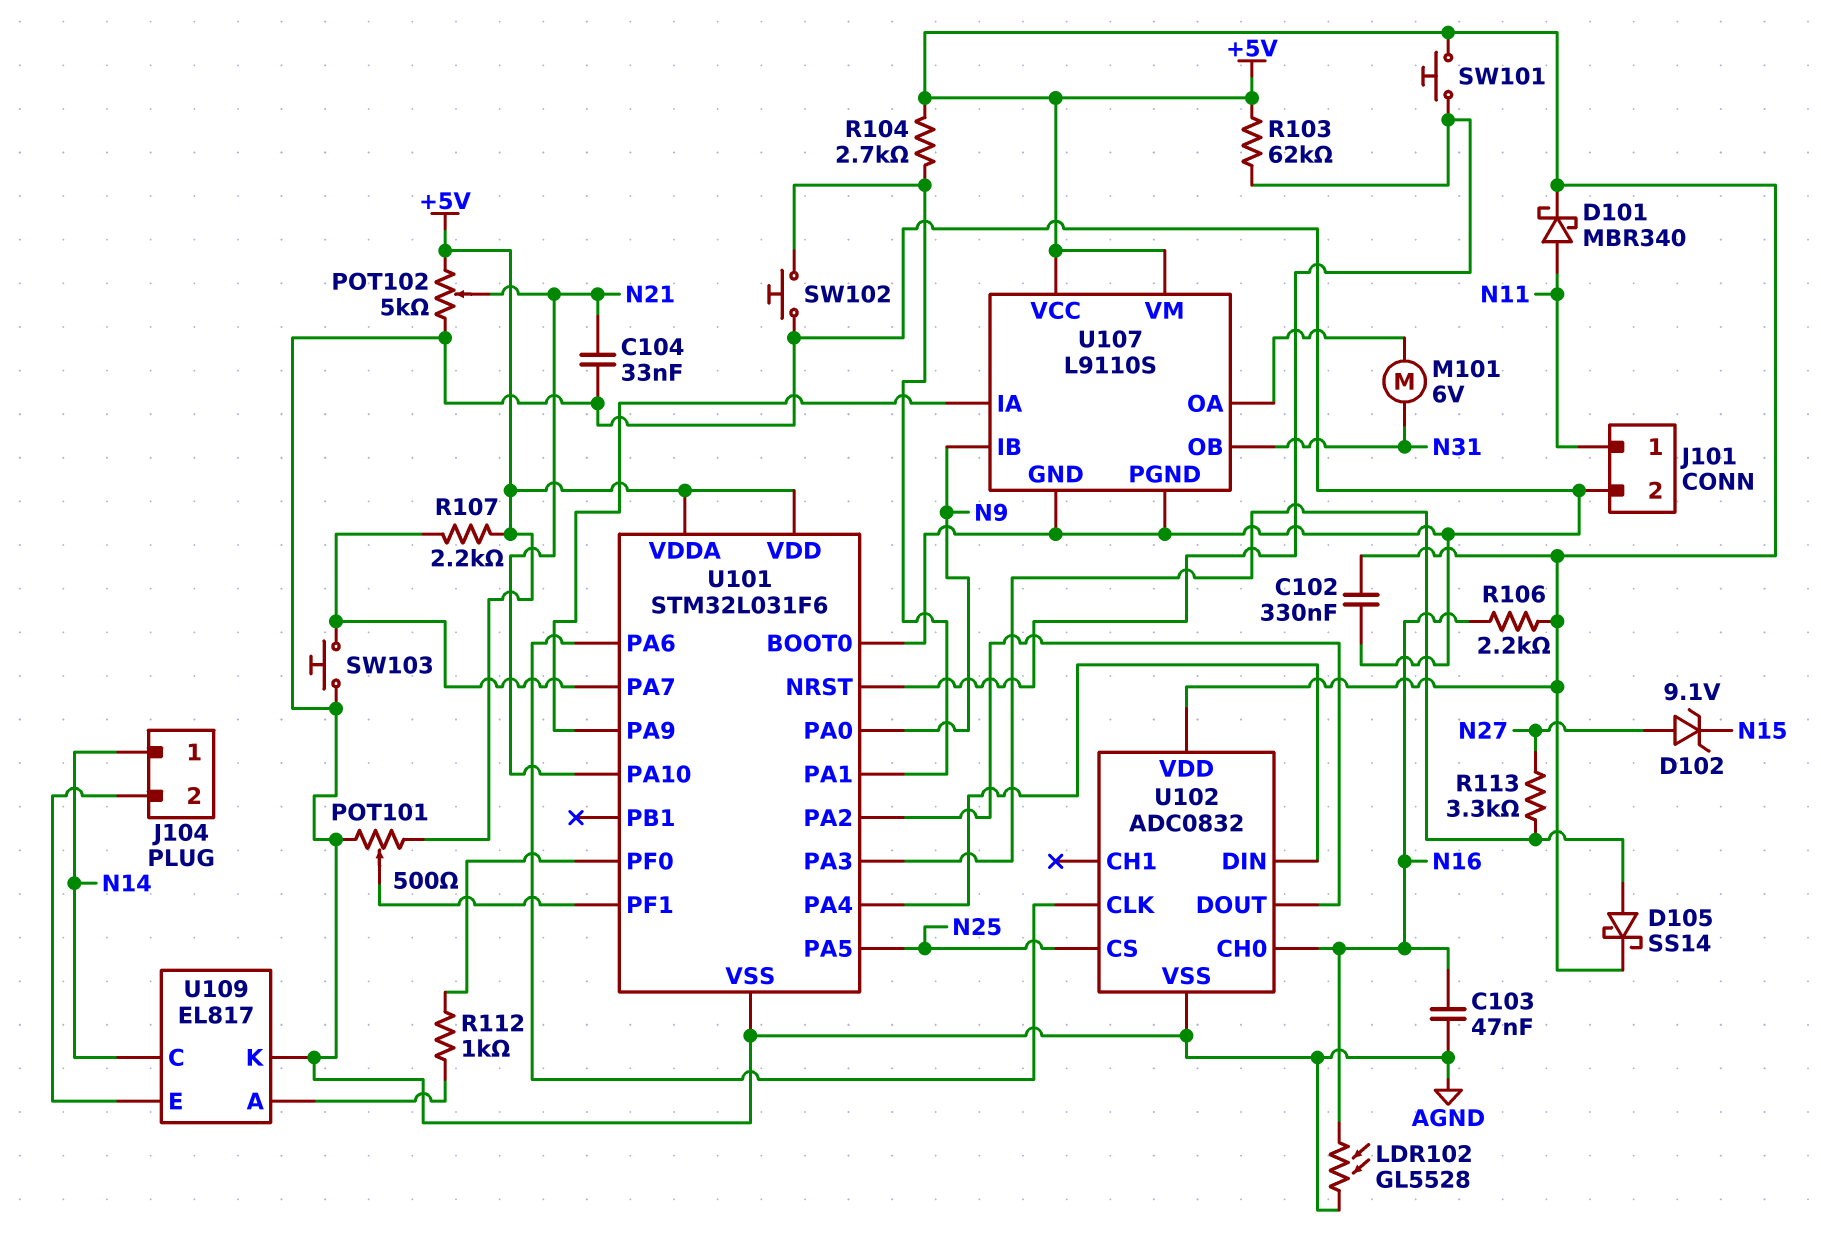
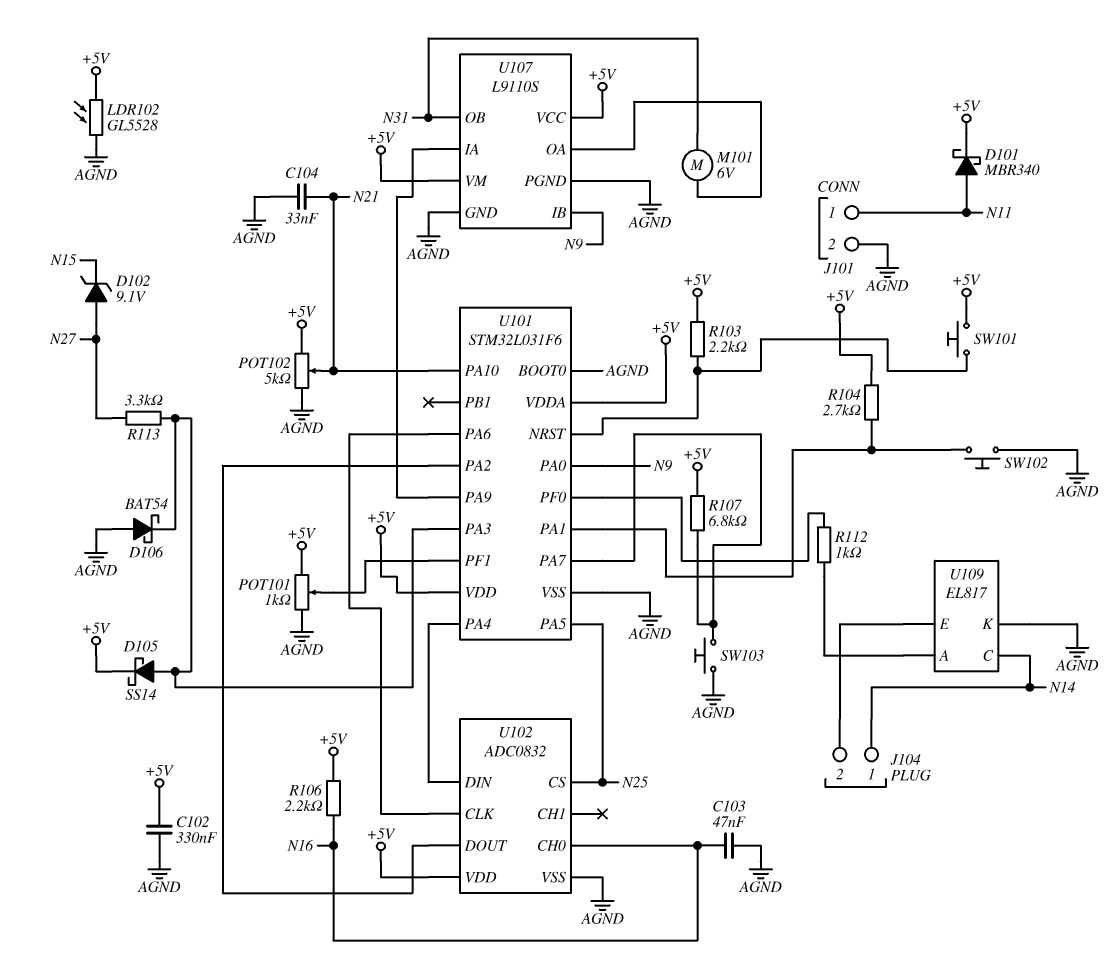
D106: none -> schottky BAT54 (A AGND, K U101/PA3)
LDR102: GL5528 (AGND, N16) -> GL5528 (+5V, AGND)
POT101: 500 (+5V, AGND, wiper U101/PF1) -> 1k (+5V, AGND, wiper U101/PF1)
R103: 62k (+5V, U101/NRST) -> 2.2k (+5V, U101/NRST)
R107: 2.2k (+5V, U101/PA7) -> 6.8k (+5V, U101/PA7)

